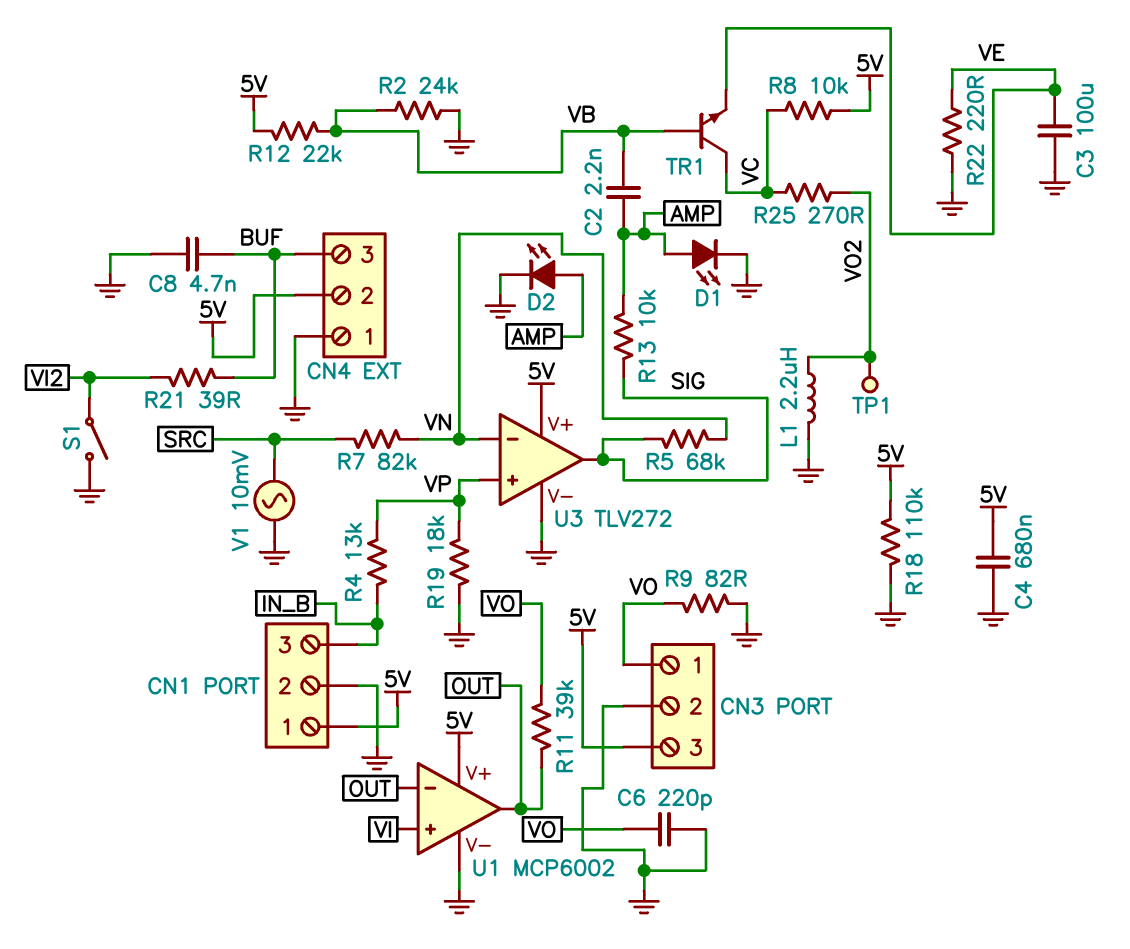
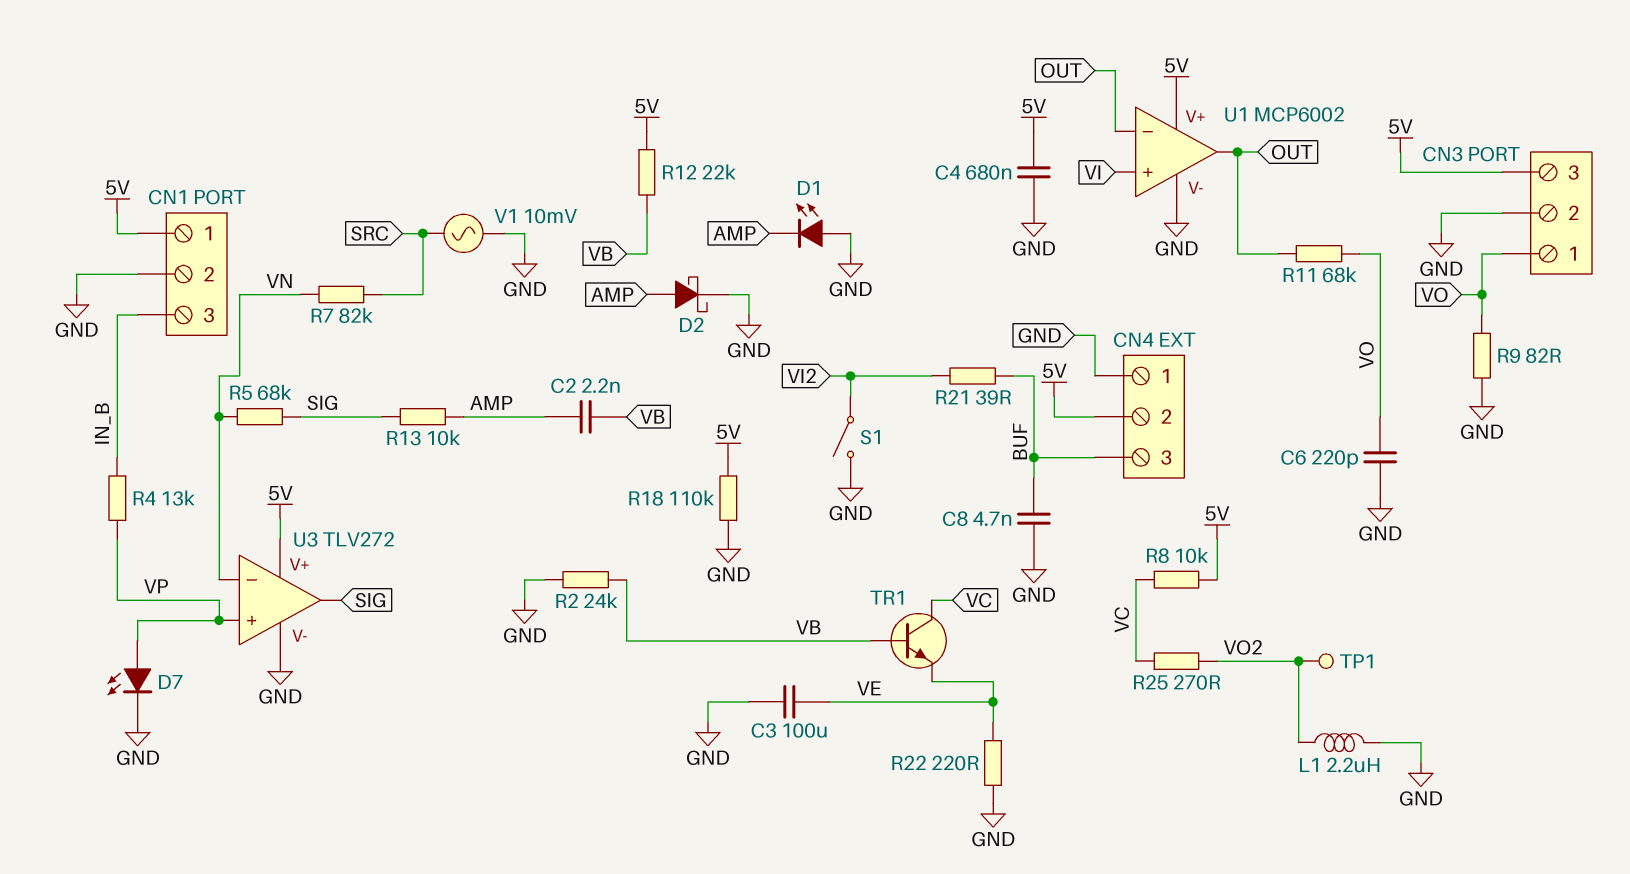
D1: LED (A AMP, K GND) -> LED (A GND, K AMP)
D2: LED (A AMP, K GND) -> schottky (A AMP, K GND)
D7: none -> LED (A VP, K GND)
R11: 39k (OUT, VO) -> 68k (OUT, VO)
R19: 18k (GND, VP) -> none

